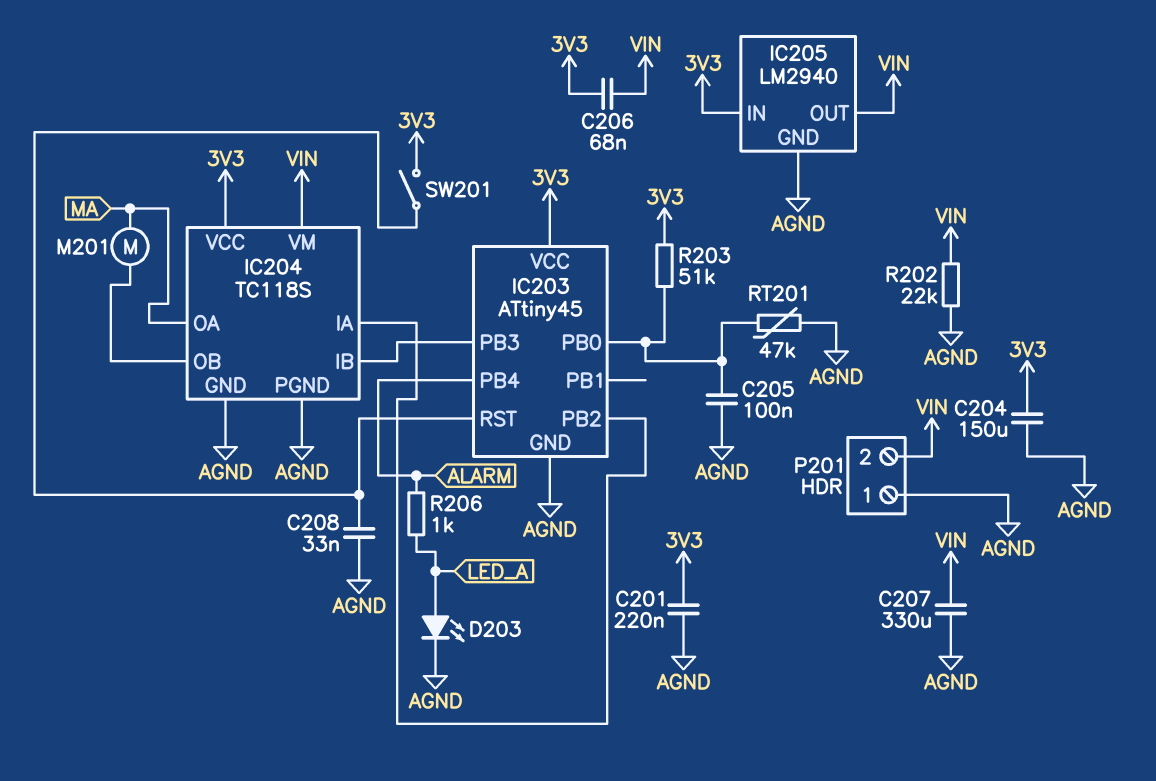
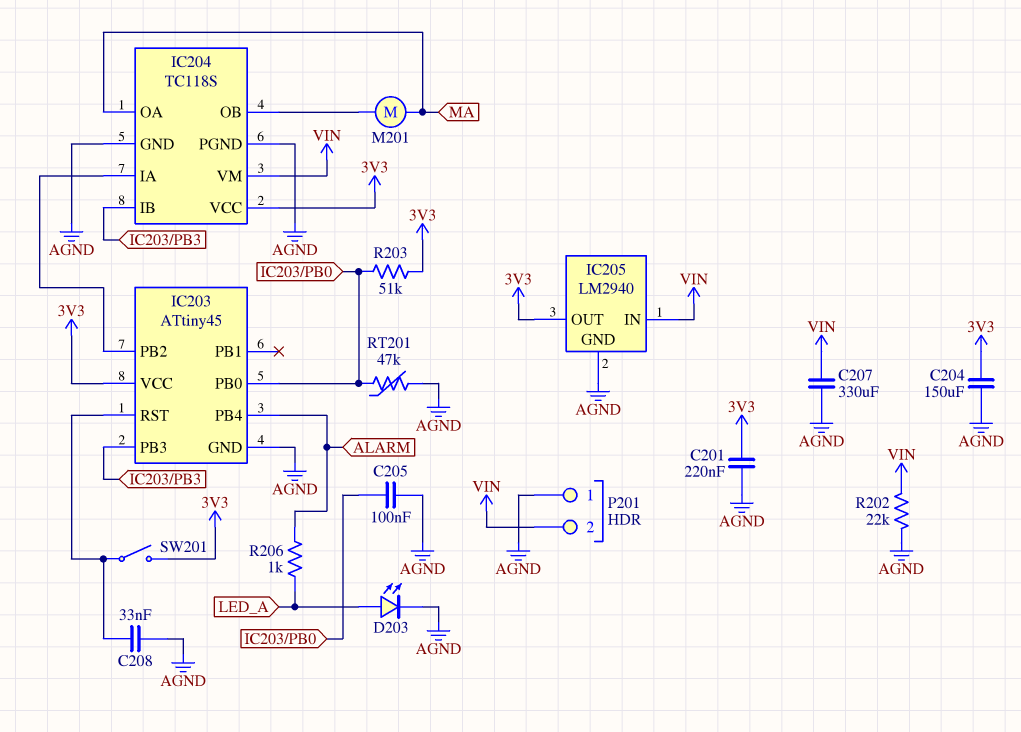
C206: 68nF (3V3, VIN) -> none
IC205 pin IN: 3V3 -> VIN
IC205 pin OUT: VIN -> 3V3

